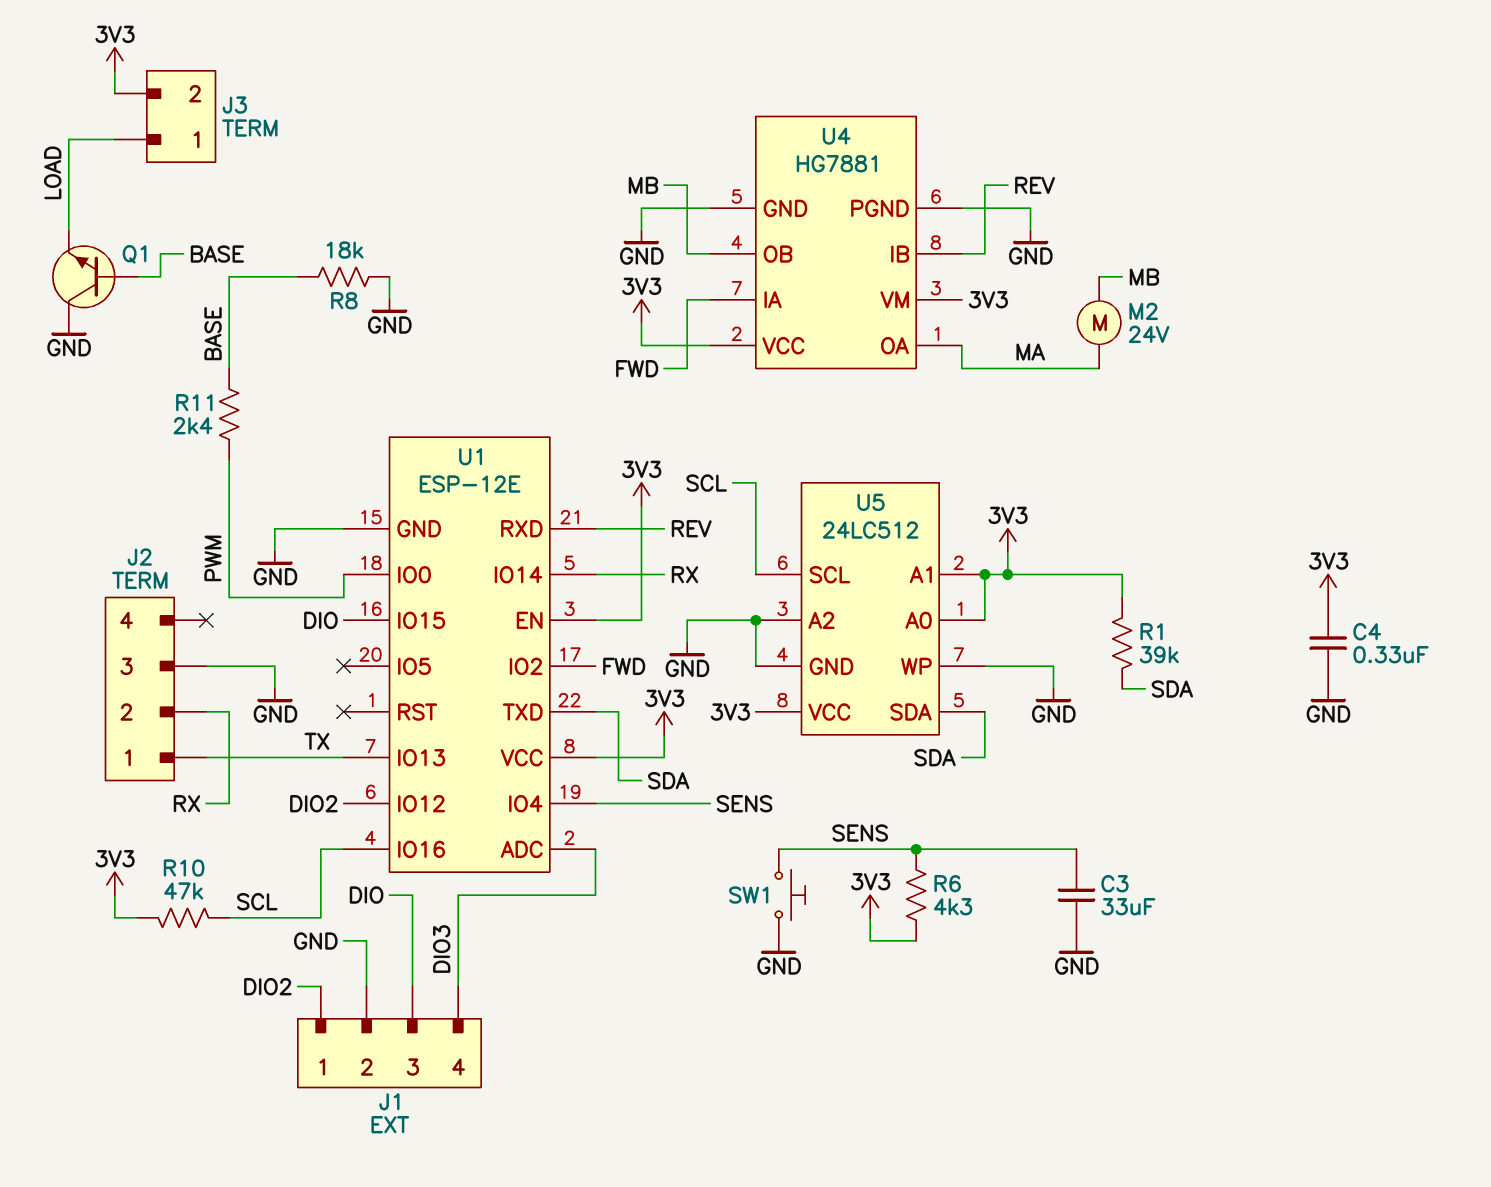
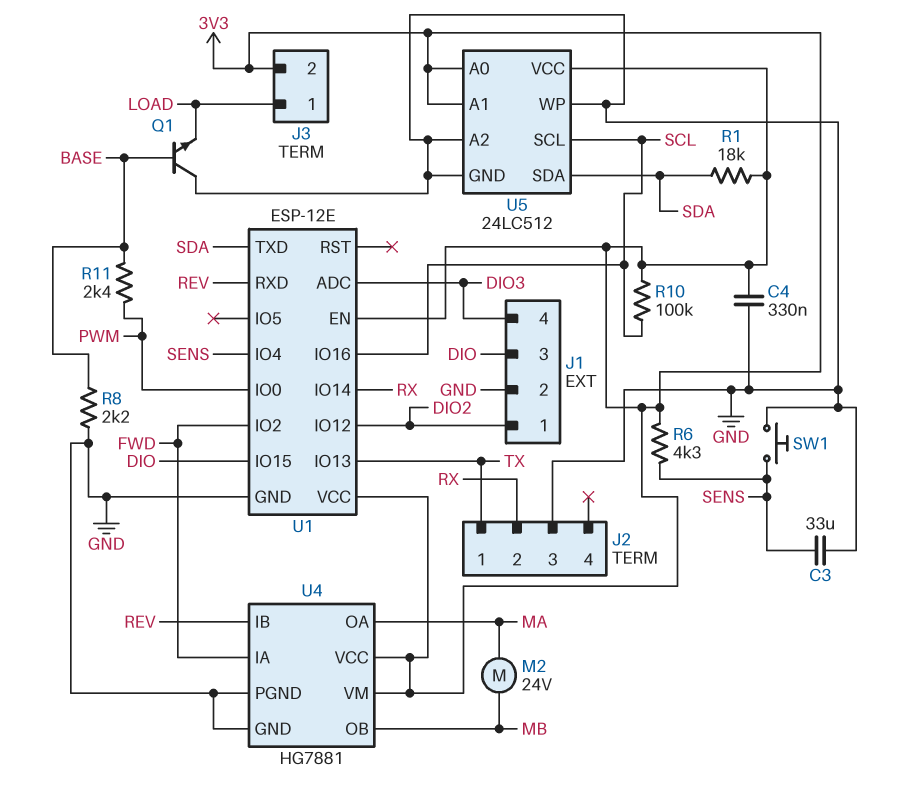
R1: 39k (3V3, SDA) -> 18k (3V3, SDA)
R8: 18k (BASE, GND) -> 2.2k (BASE, GND)
R10: 47k (3V3, SCL) -> 100k (3V3, SCL)

